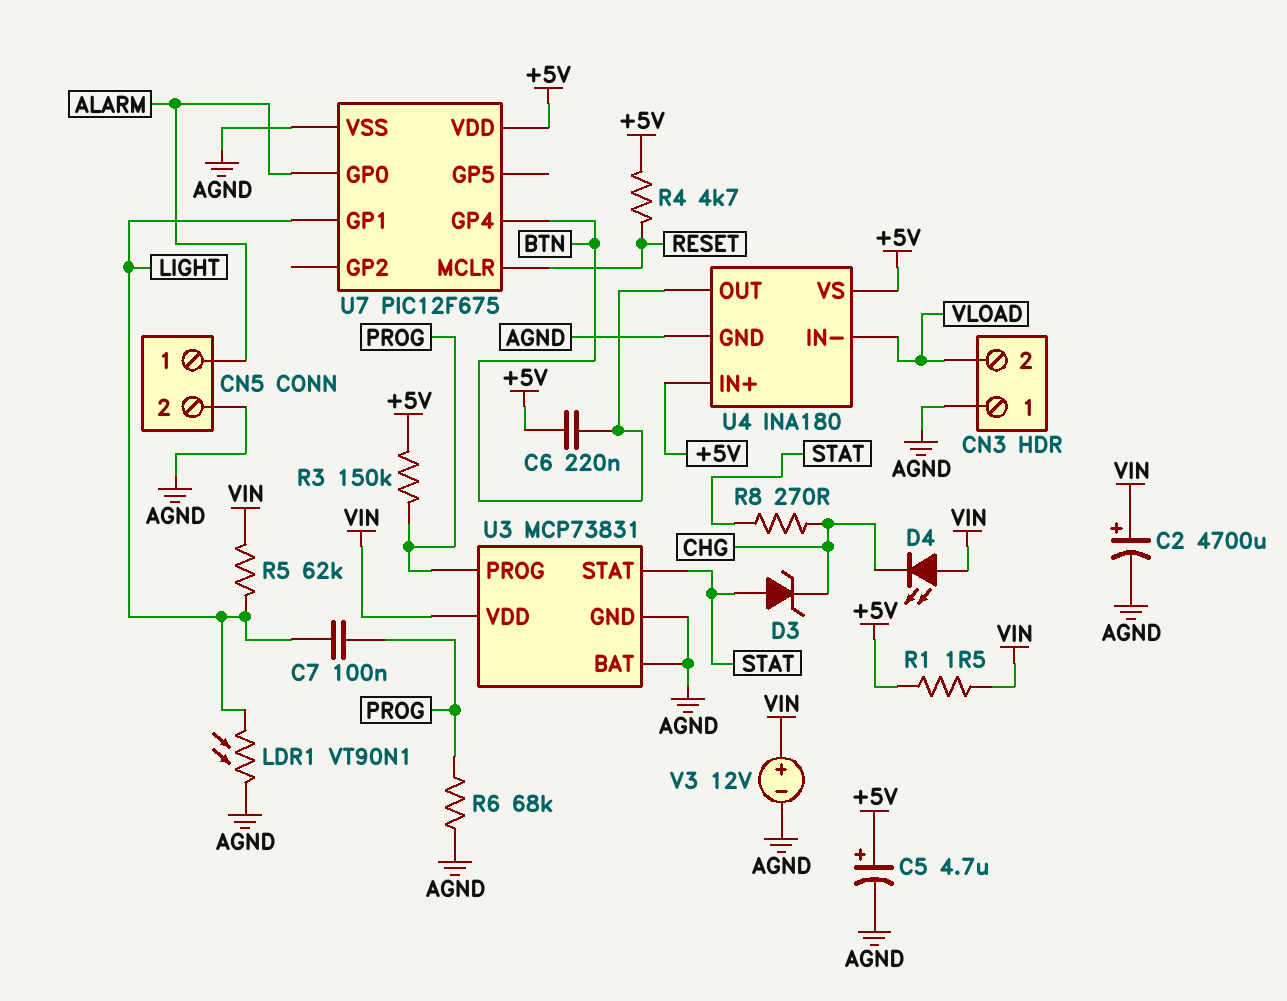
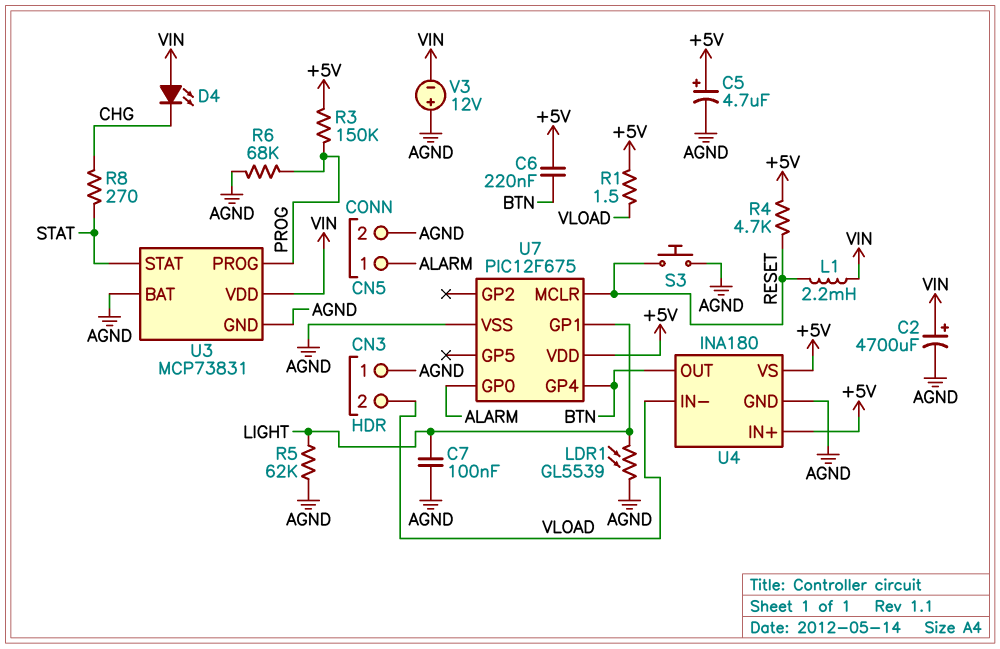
C7: 100nF (LIGHT, PROG) -> 100nF (AGND, LIGHT)
D3: zener (A STAT, K CHG) -> none
L1: none -> 2.2mH (RESET, VIN)
LDR1: VT90N1 (AGND, LIGHT) -> GL5539 (AGND, LIGHT)
R1: 1.5 (+5V, VIN) -> 1.5 (+5V, VLOAD)
R5: 62k (LIGHT, VIN) -> 62k (AGND, LIGHT)
S3: none -> button (AGND, RESET)
V3: 12V (plus VIN, minus AGND) -> 12V (plus AGND, minus VIN)

